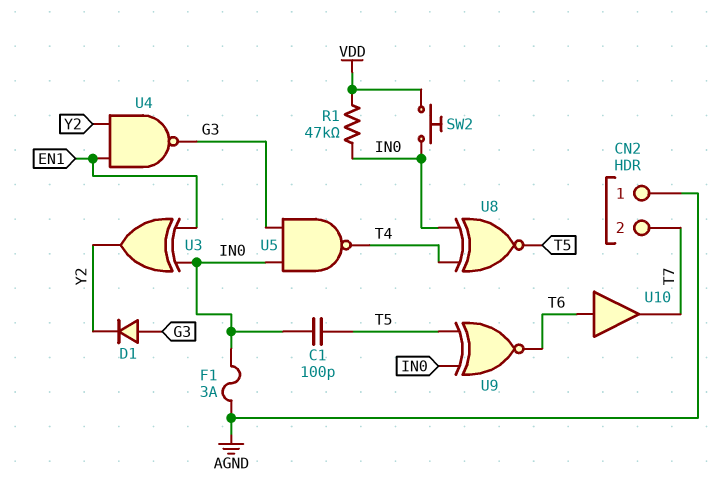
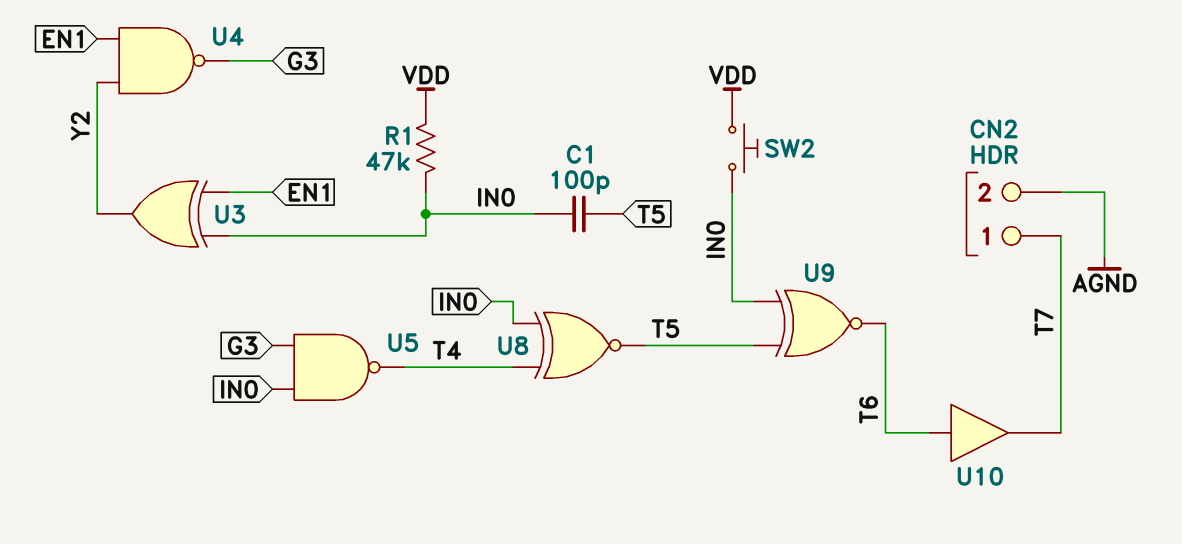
CN2 pin 1: AGND -> T7
CN2 pin 2: T7 -> AGND
D1: diode (A G3, K Y2) -> none
F1: 3A (AGND, IN0) -> none

